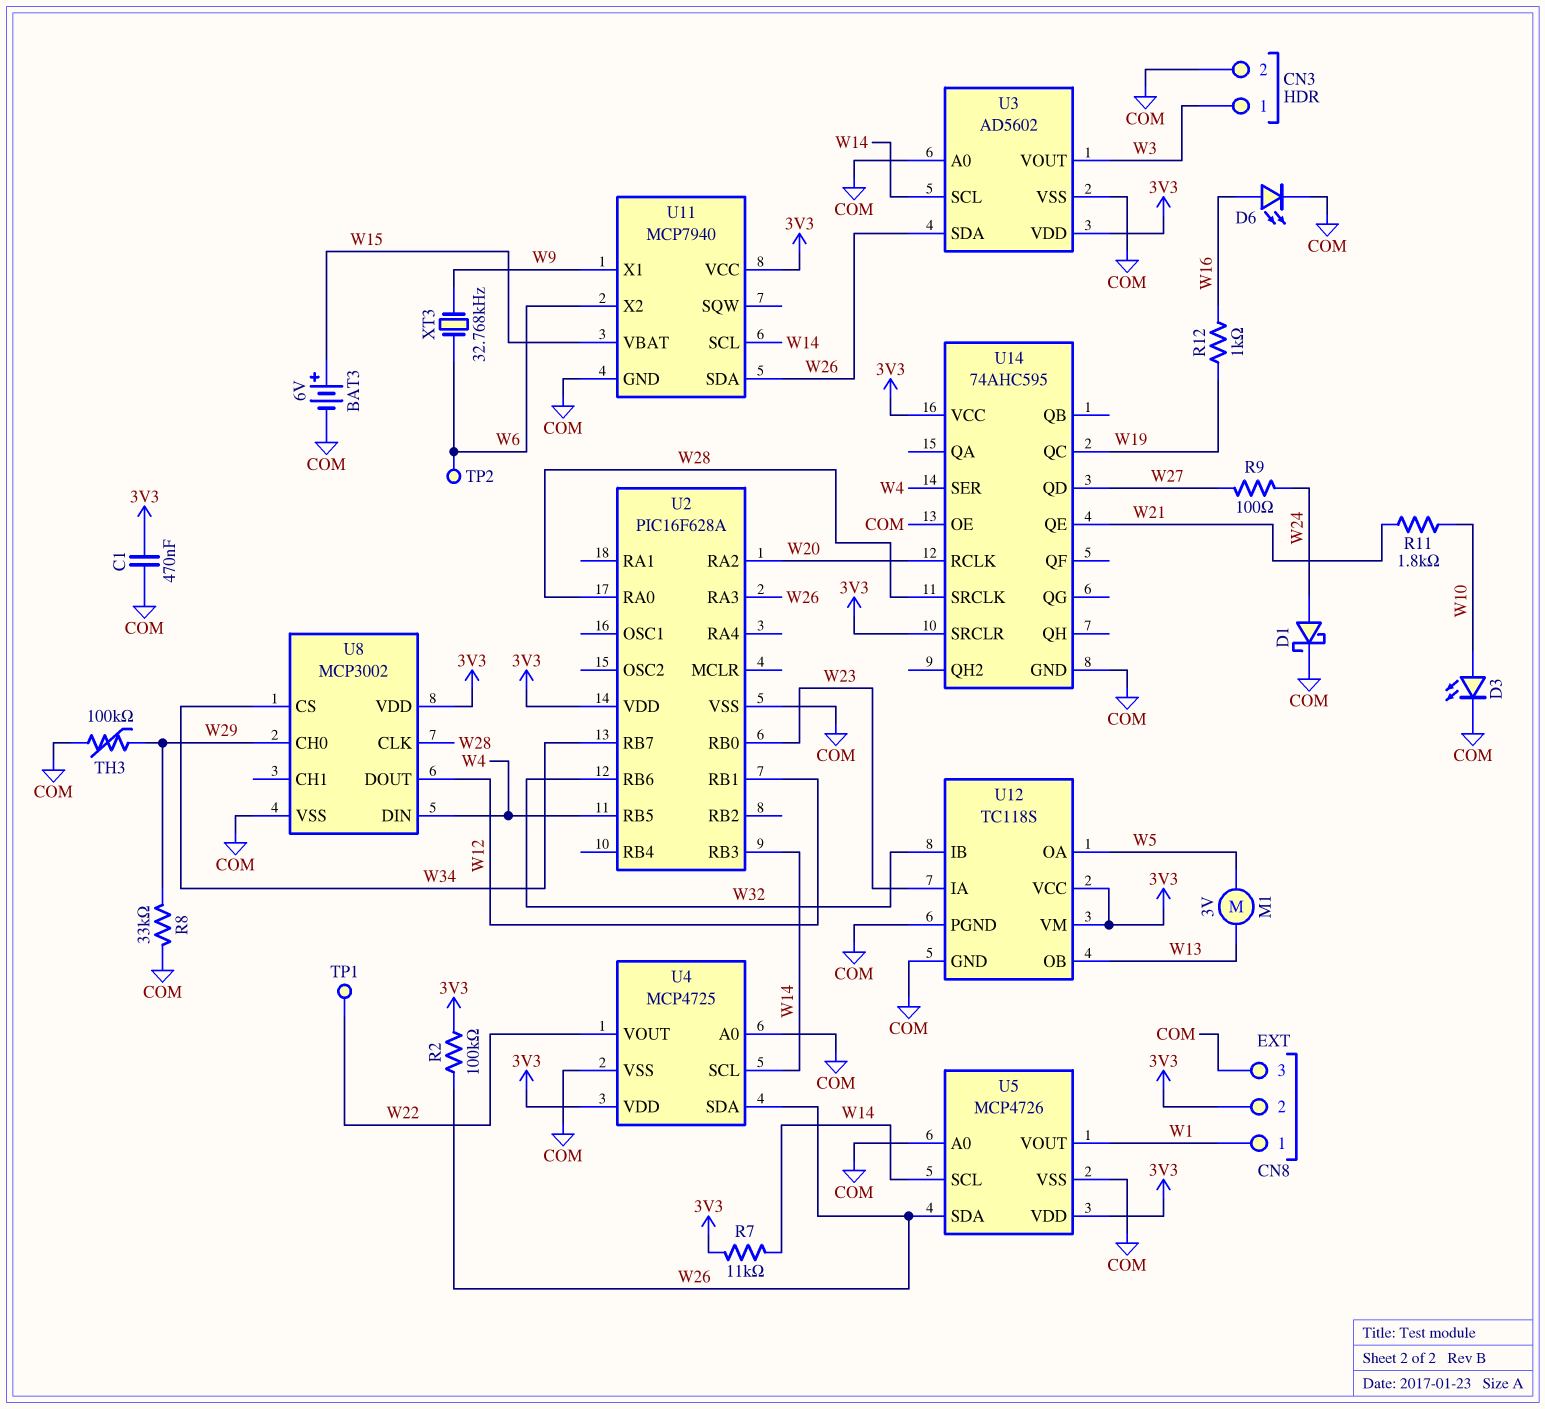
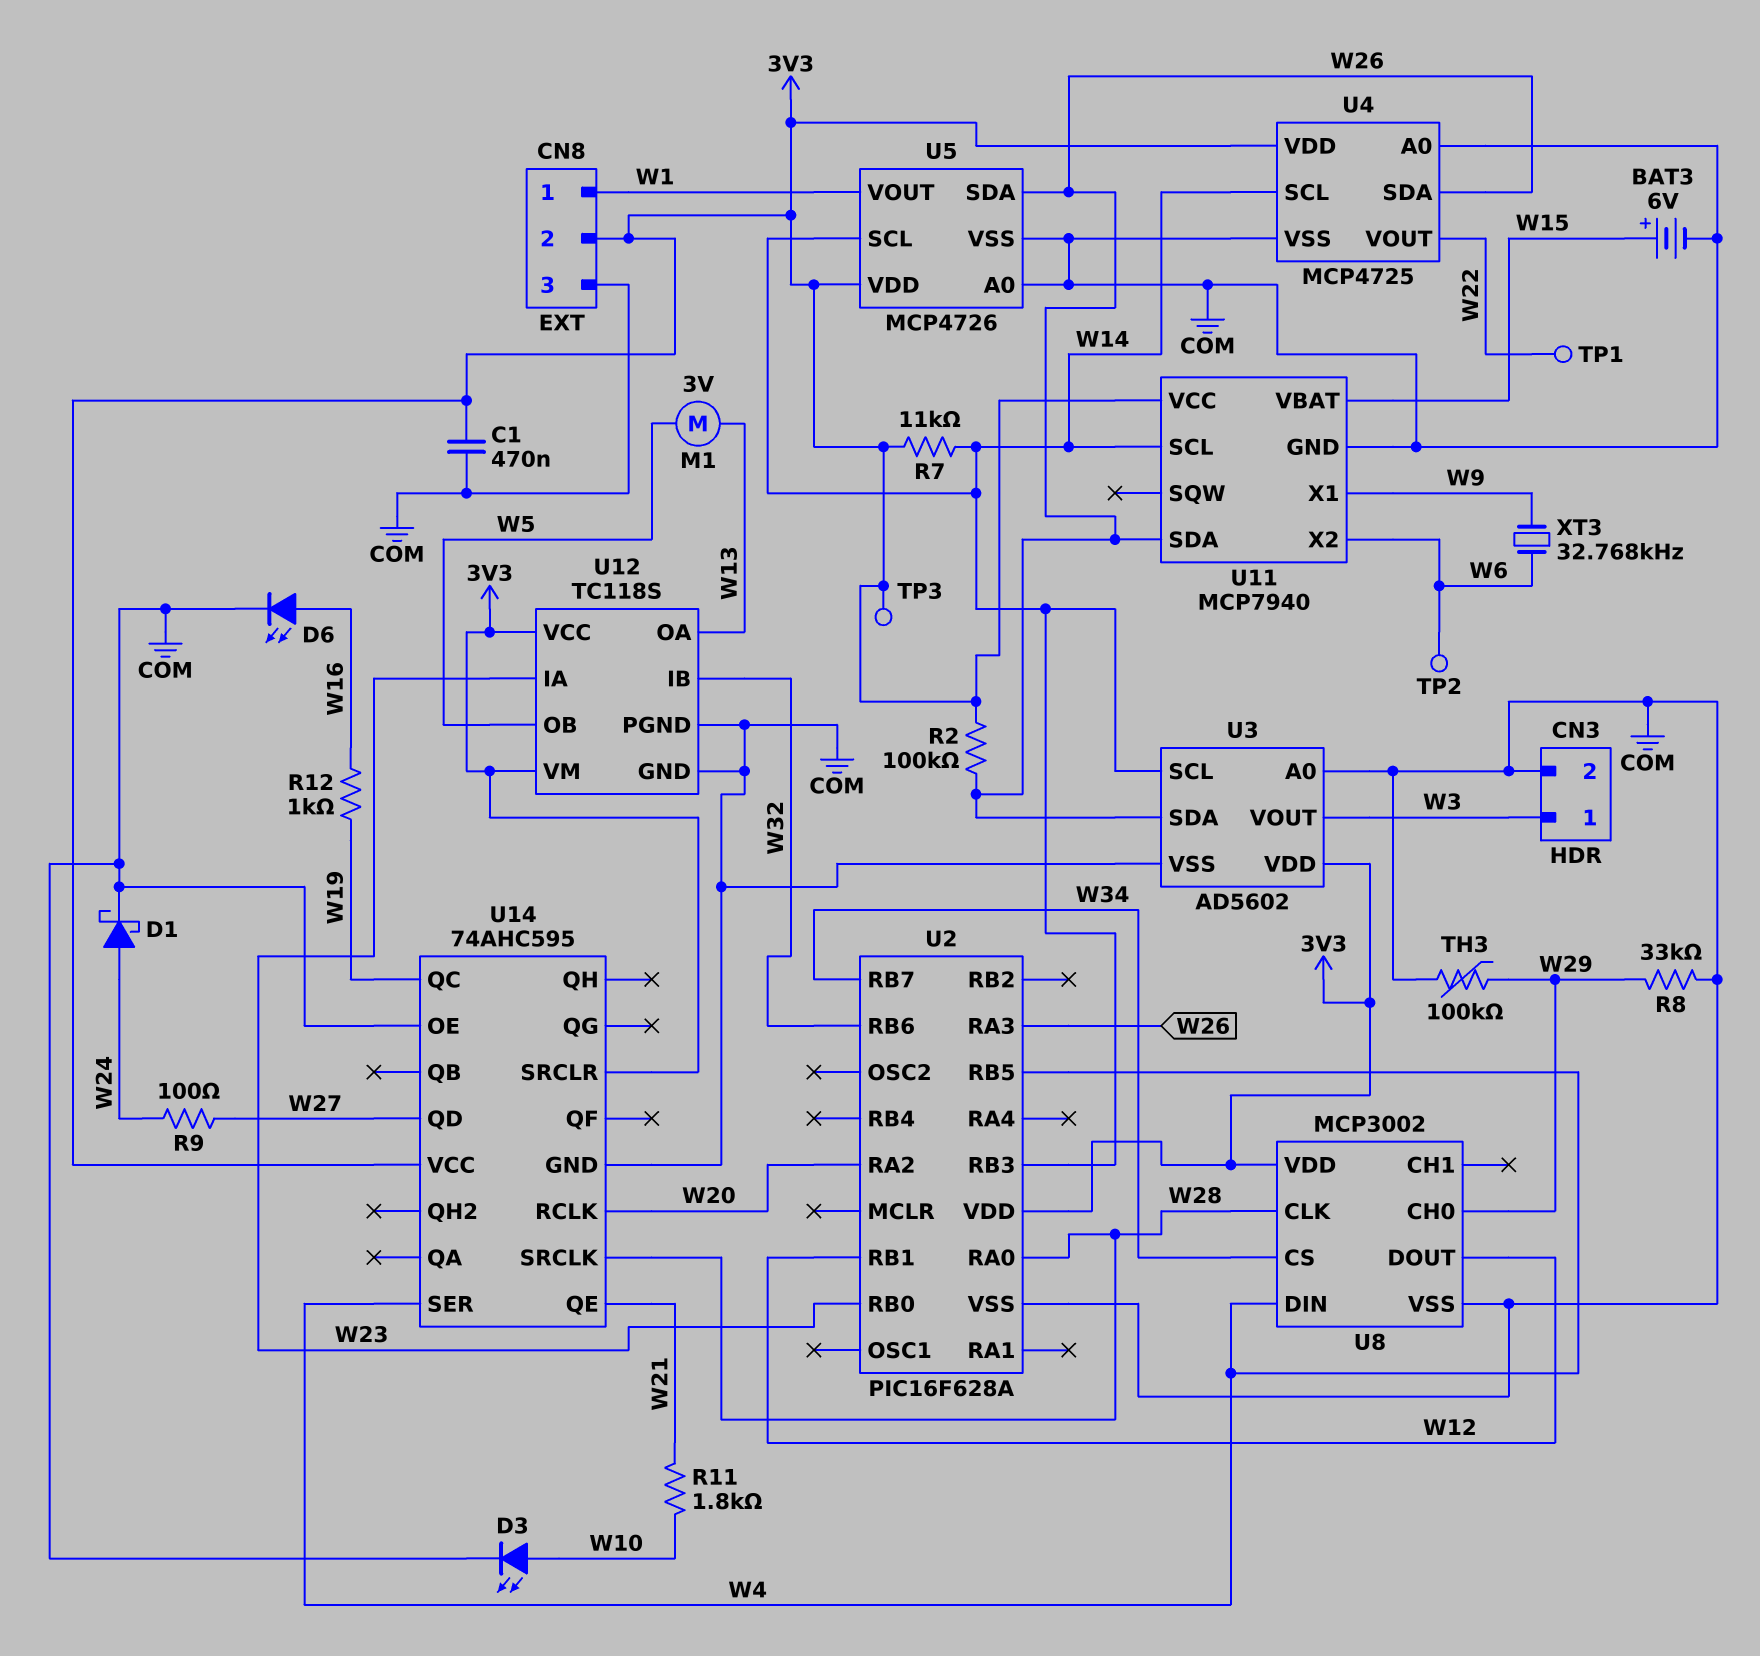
TP3: none -> test point (3V3)
U12 pin OA: W5 -> W13
U12 pin OB: W13 -> W5

